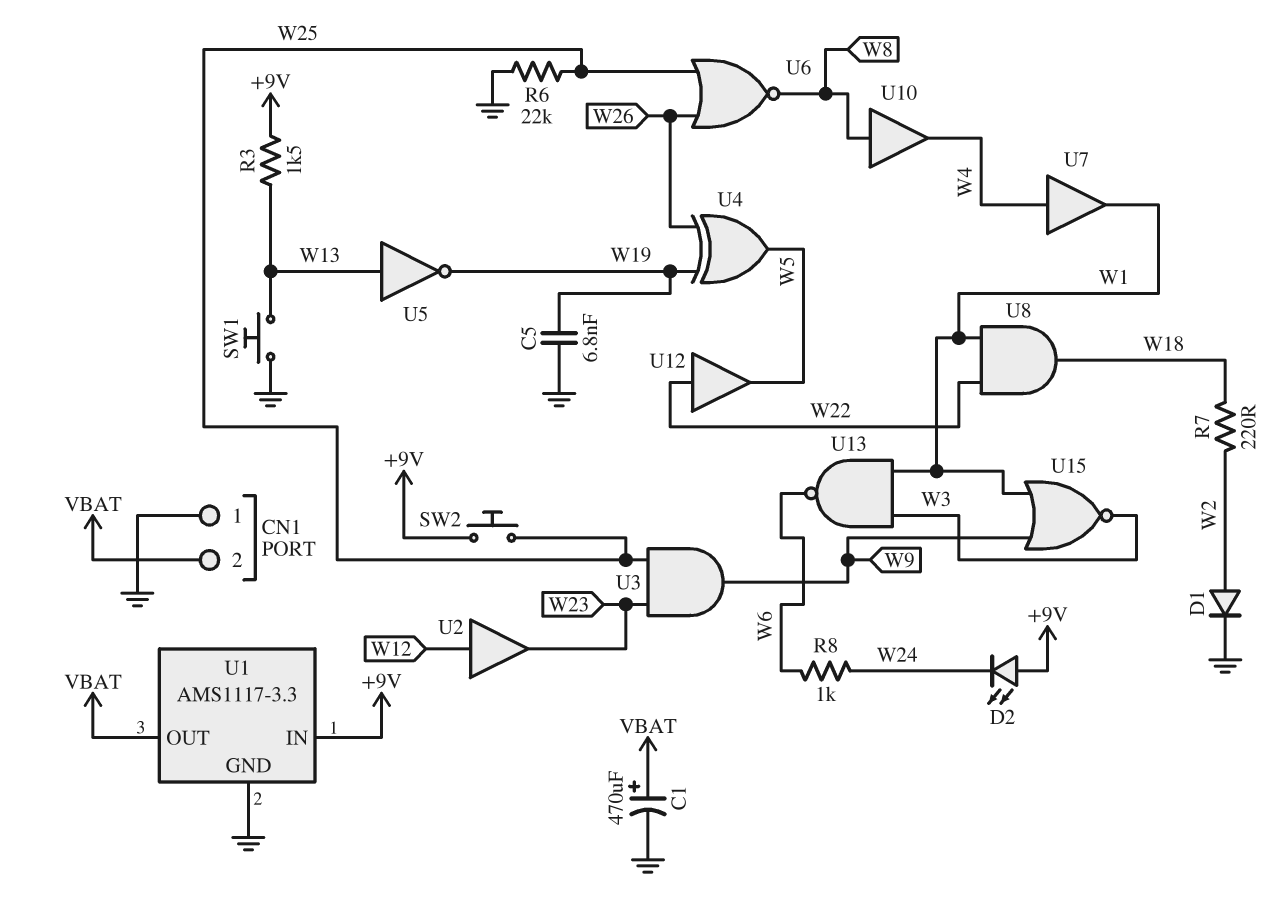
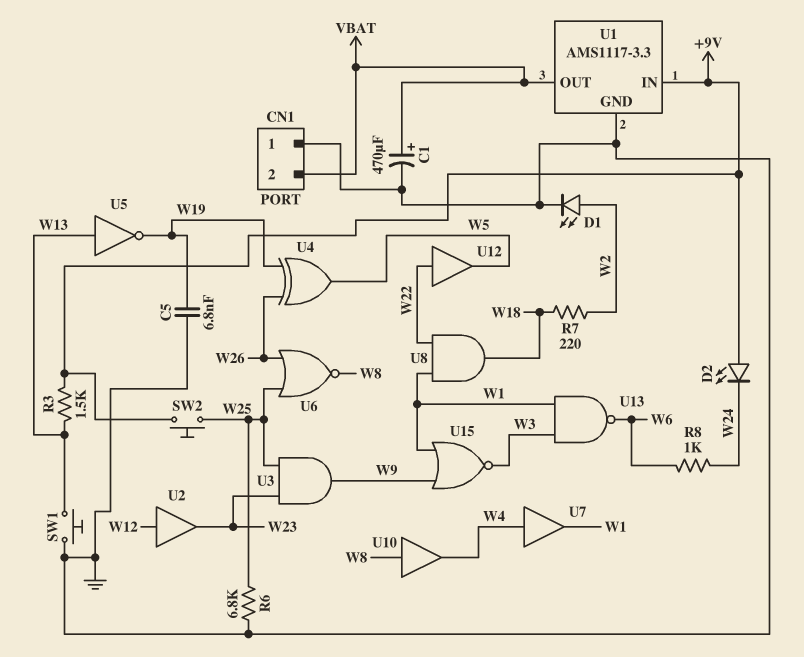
D1: diode (A W2, K GND) -> LED (A W2, K GND)
R6: 22k (GND, W25) -> 6.8k (GND, W25)

